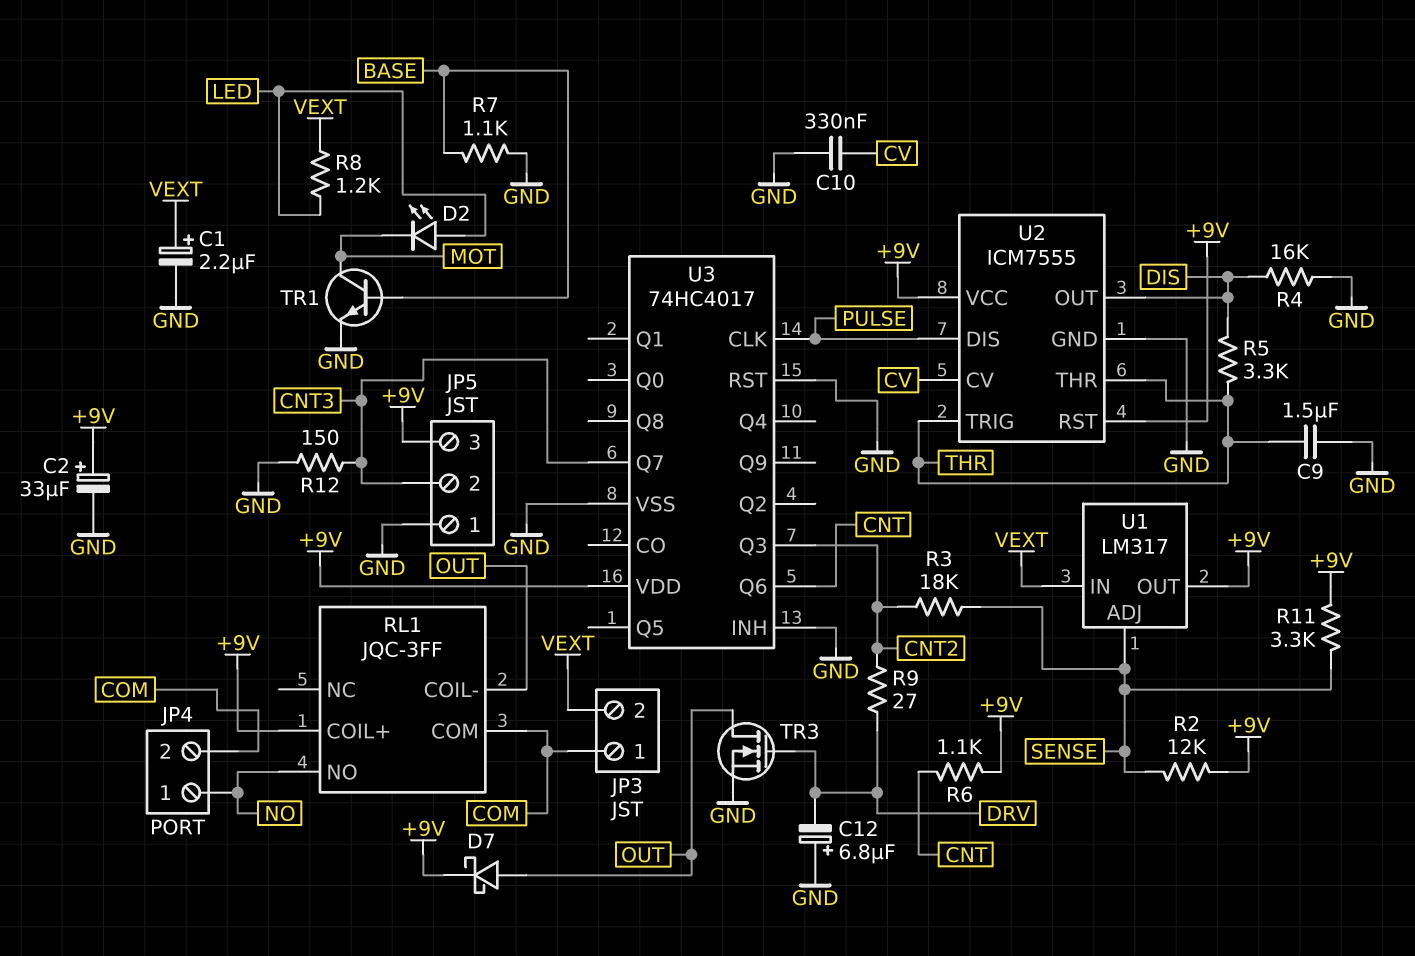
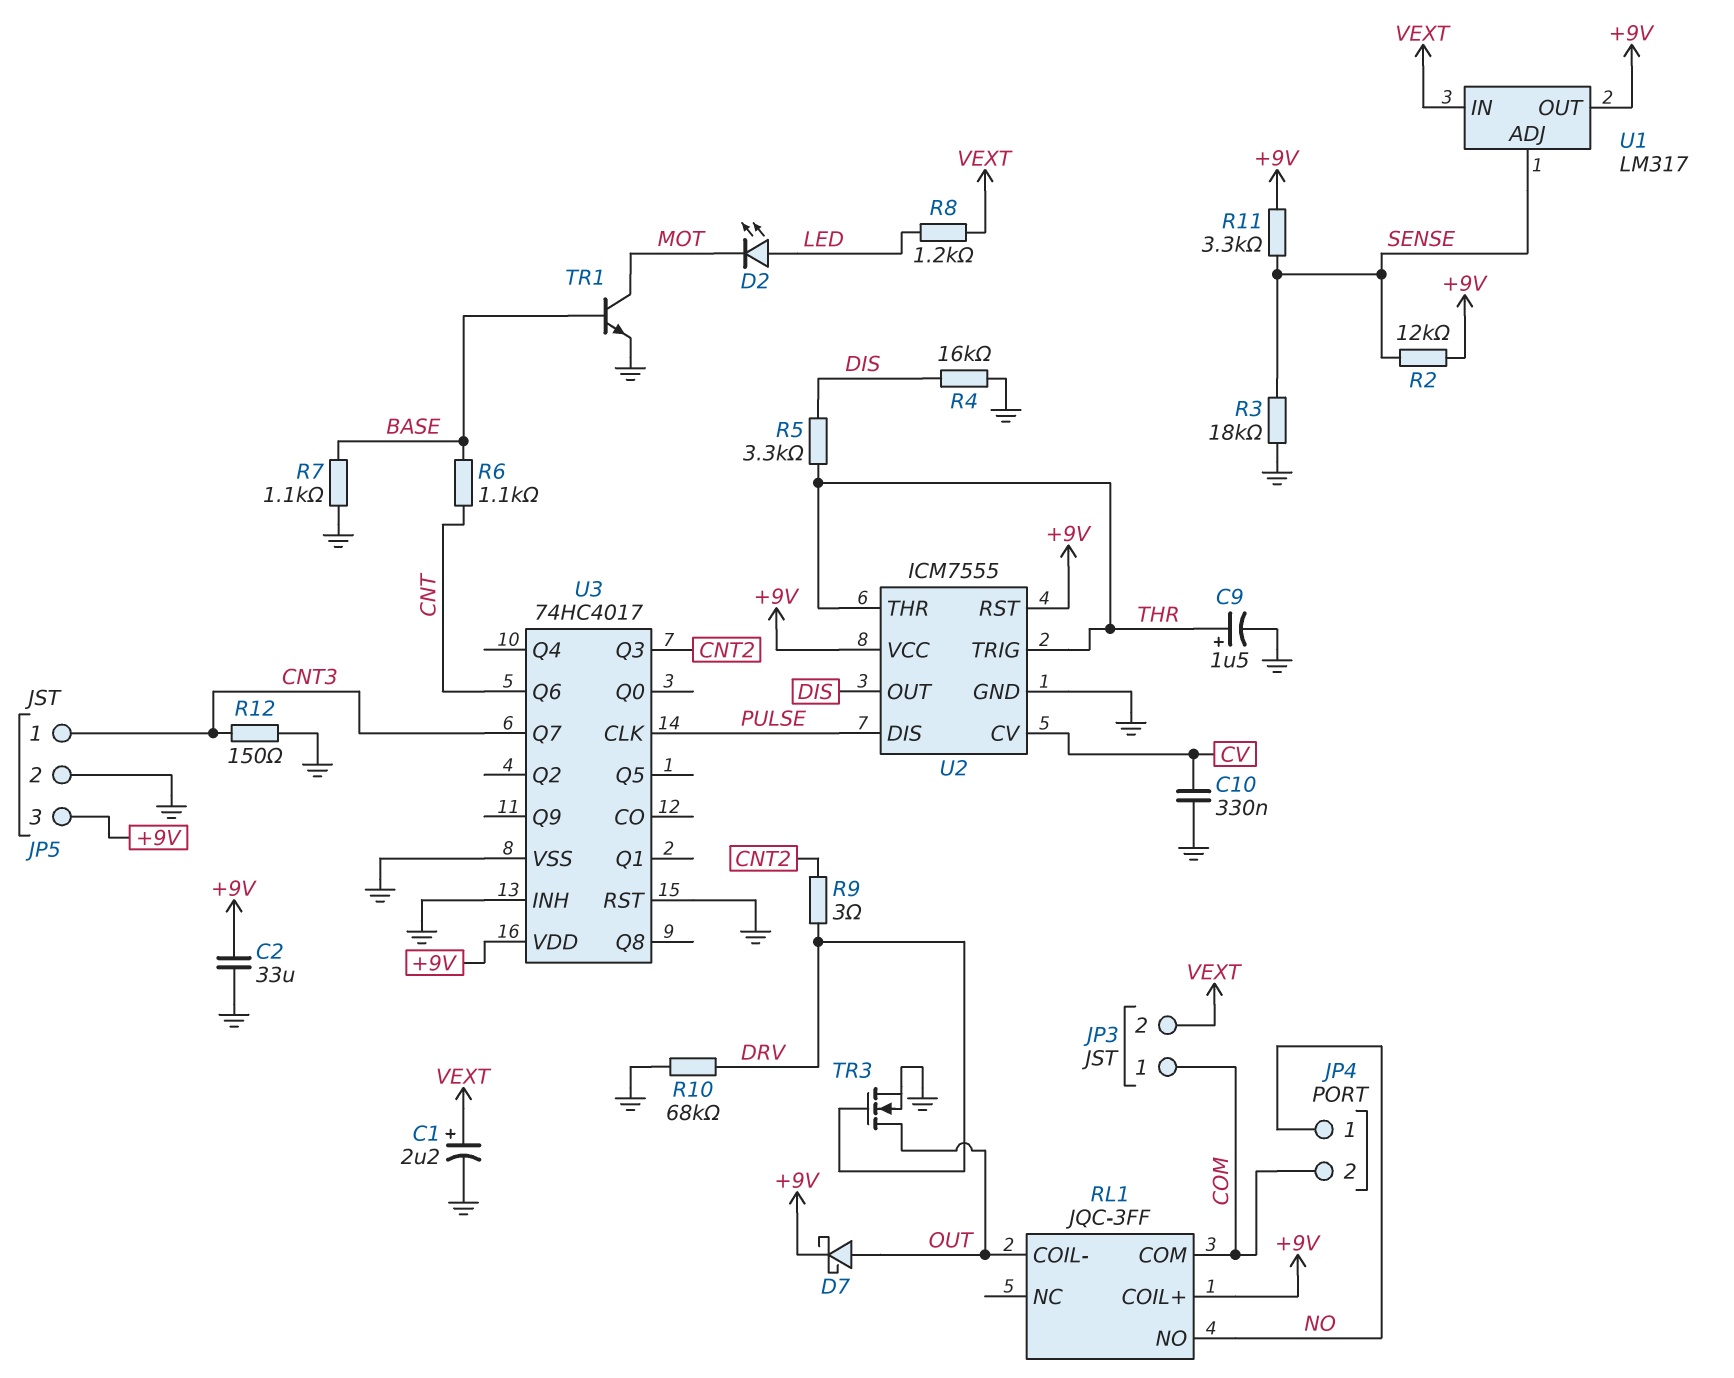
C2: 33uF (plus +9V, minus GND) -> 33uF (+9V, GND)
C9: 1.5uF (GND, THR) -> 1.5uF (plus THR, minus GND)
C12: 6.8uF (plus GND, minus DRV) -> none
JP5 pin 1: GND -> CNT3
JP5 pin 2: CNT3 -> GND
R3: 18k (CNT2, SENSE) -> 18k (GND, SENSE)
R6: 1.1k (+9V, CNT) -> 1.1k (BASE, CNT)
R9: 27 (CNT2, DRV) -> 3 (CNT2, DRV)
R10: none -> 68k (DRV, GND)

